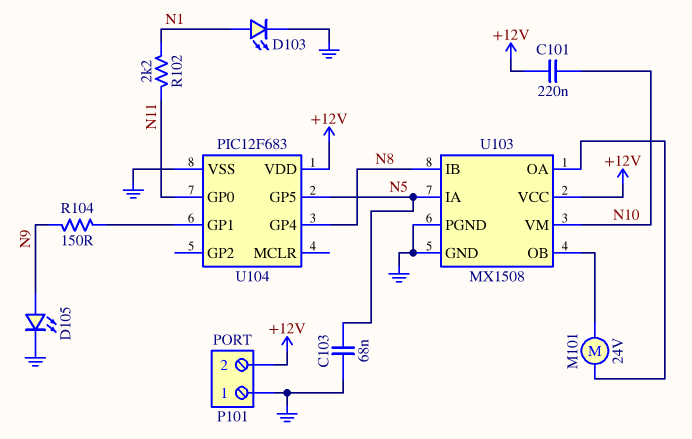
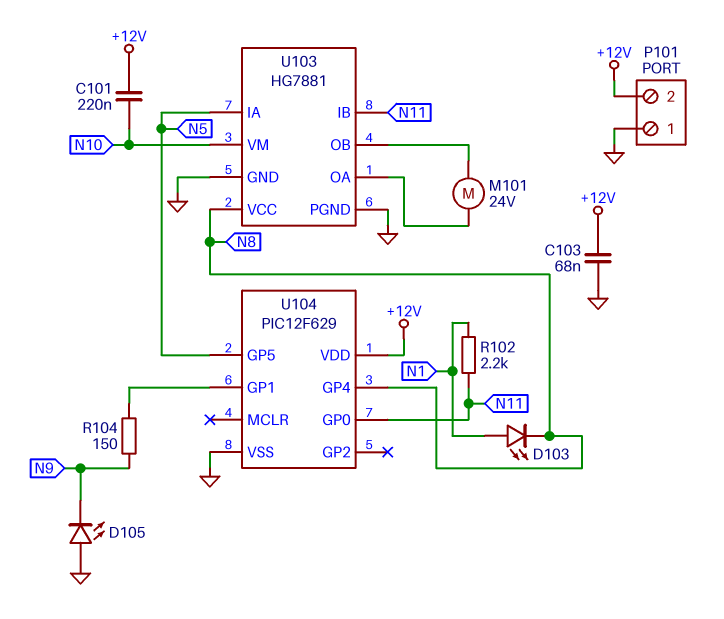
C103: 68nF (GND, N5) -> 68nF (+12V, GND)
D103: LED (A N1, K GND) -> LED (A N1, K N8)
D105: LED (A N9, K GND) -> LED (A GND, K N9)
U103: MX1508 -> HG7881
U103 pin IB: N8 -> N11
U103 pin VCC: +12V -> N8
U104: PIC12F683 -> PIC12F629

